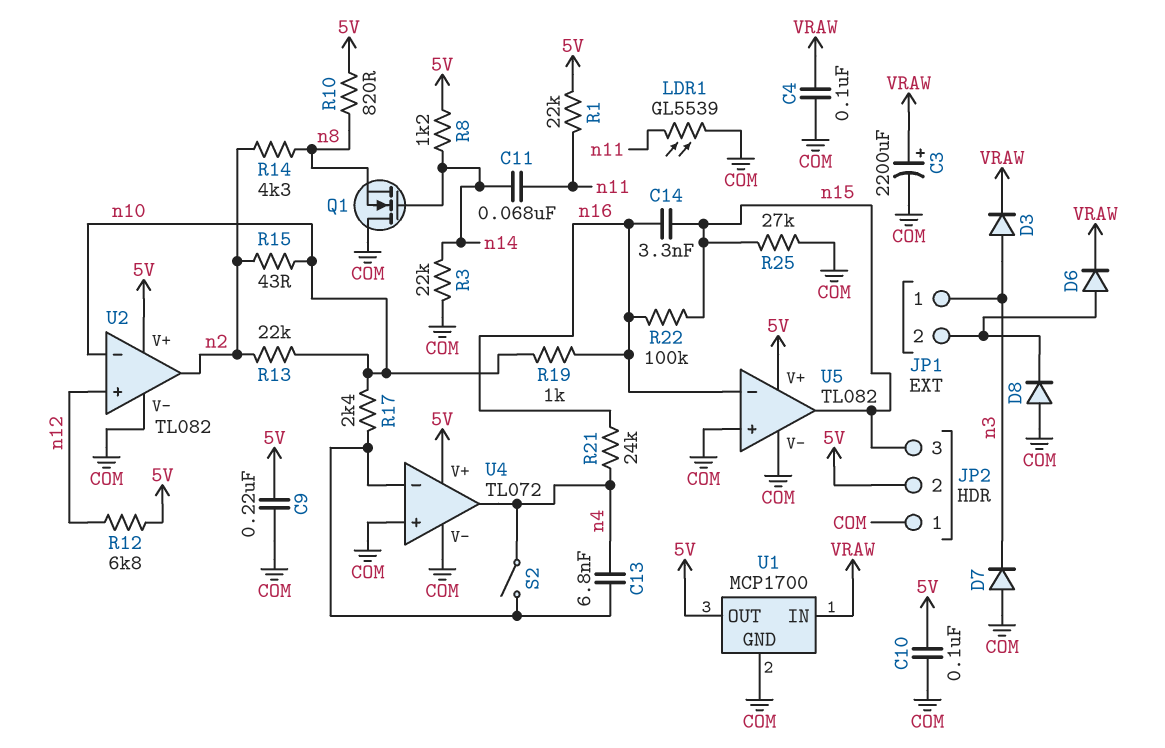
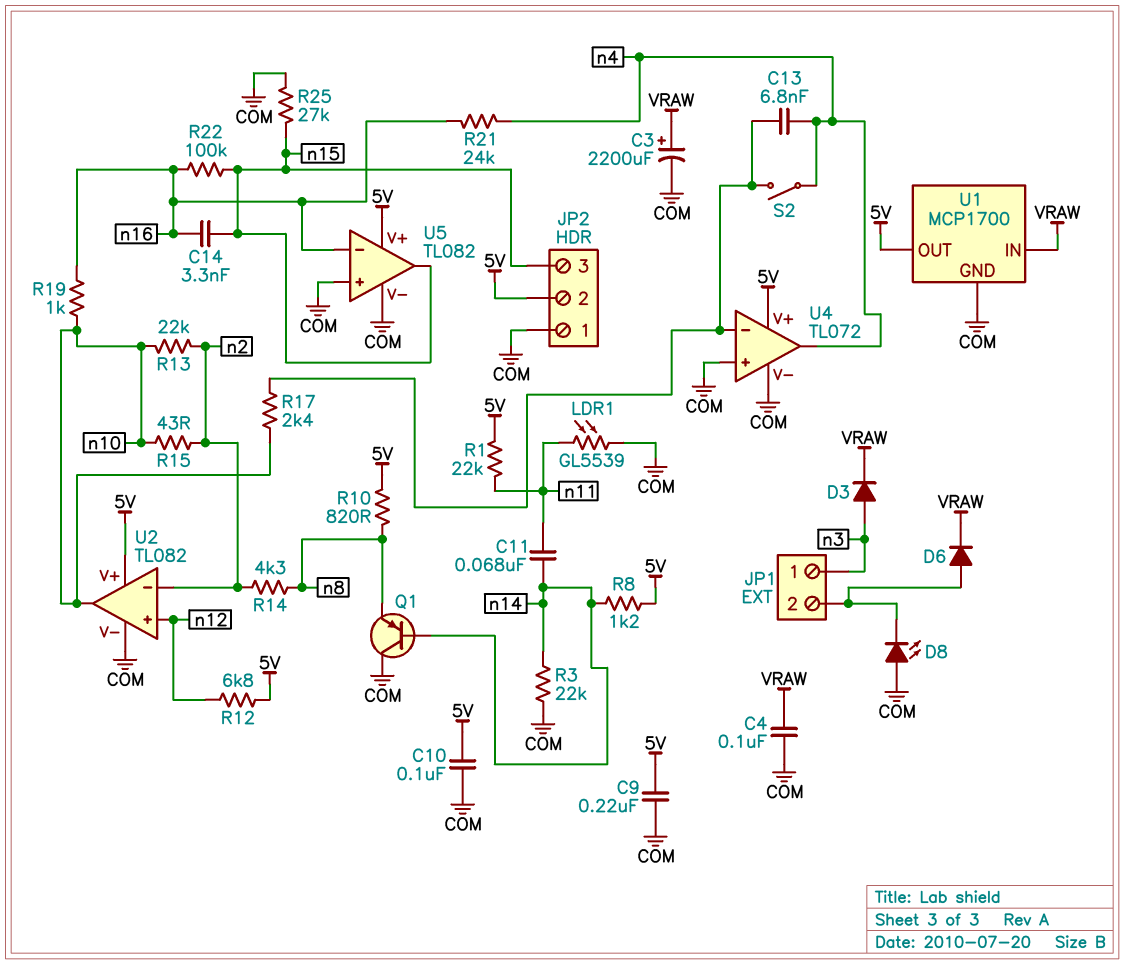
D7: diode (A COM, K n3) -> none
D8: diode (A COM, K JP1/2) -> LED (A COM, K JP1/2)
Q1: NMOS (G n14, D COM, S n8) -> PNP (B n14, C COM, E n8)
U2 pin in-: n10 -> n2
U2 pin out: n2 -> n10

